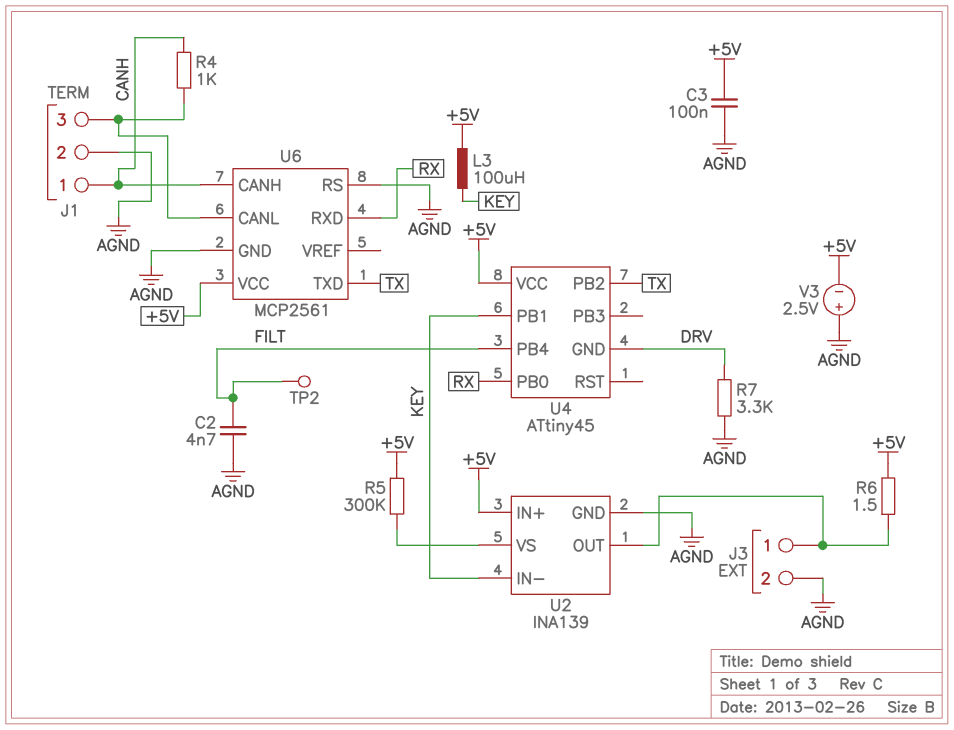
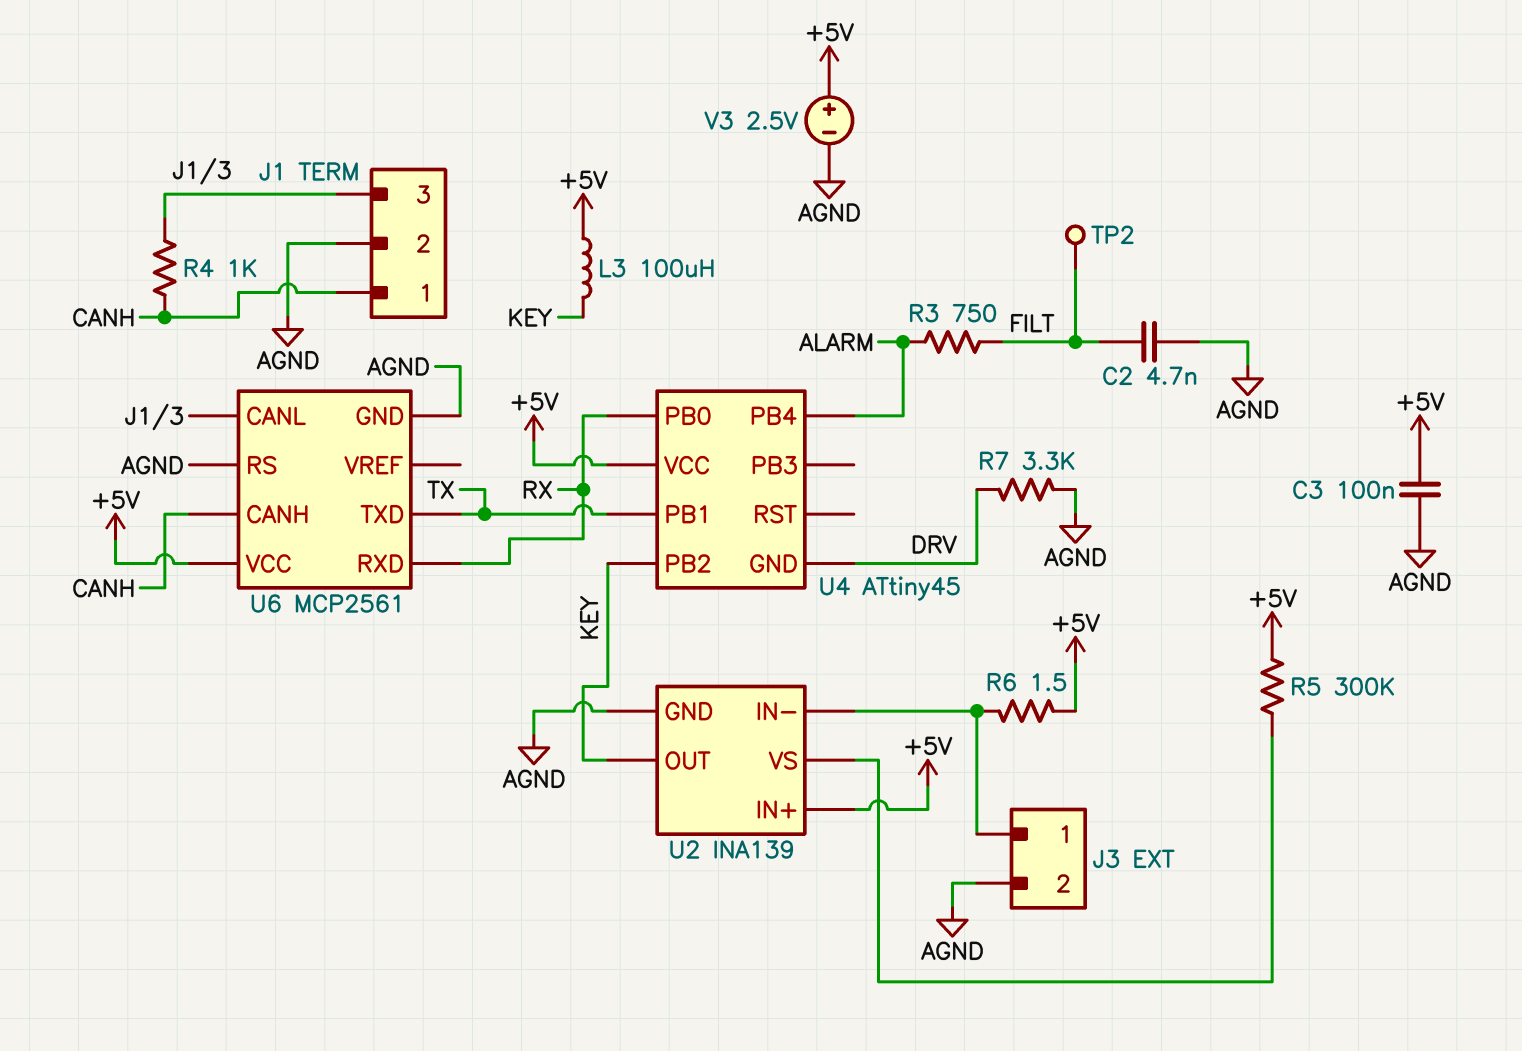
R3: none -> 750 (ALARM, FILT)
U2 pin IN-: KEY -> J3/1
U2 pin OUT: J3/1 -> KEY
U4 pin PB1: KEY -> TX
U4 pin PB2: TX -> KEY
U4 pin PB4: FILT -> ALARM
V3: 2.5V (plus AGND, minus +5V) -> 2.5V (plus +5V, minus AGND)

